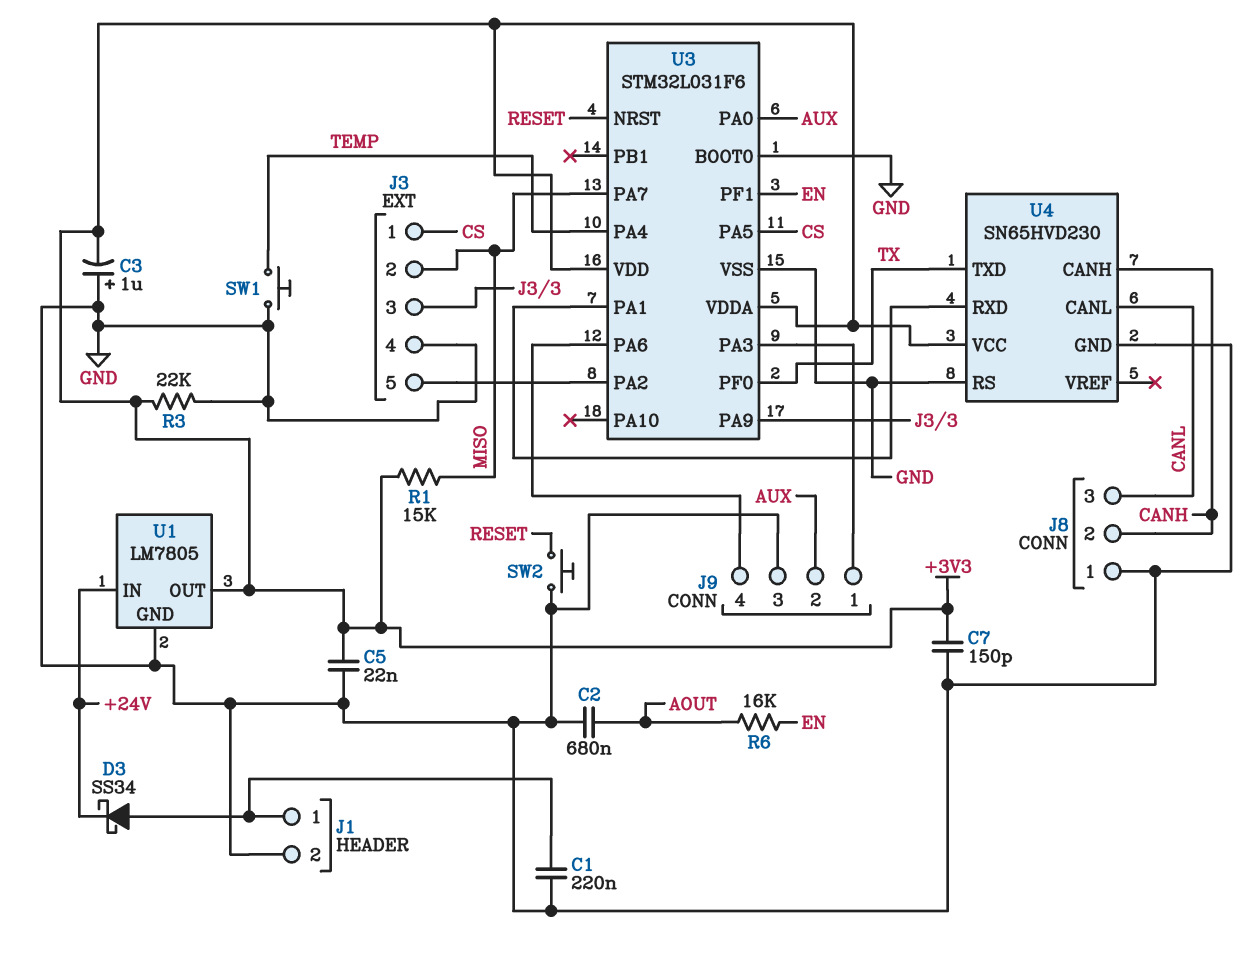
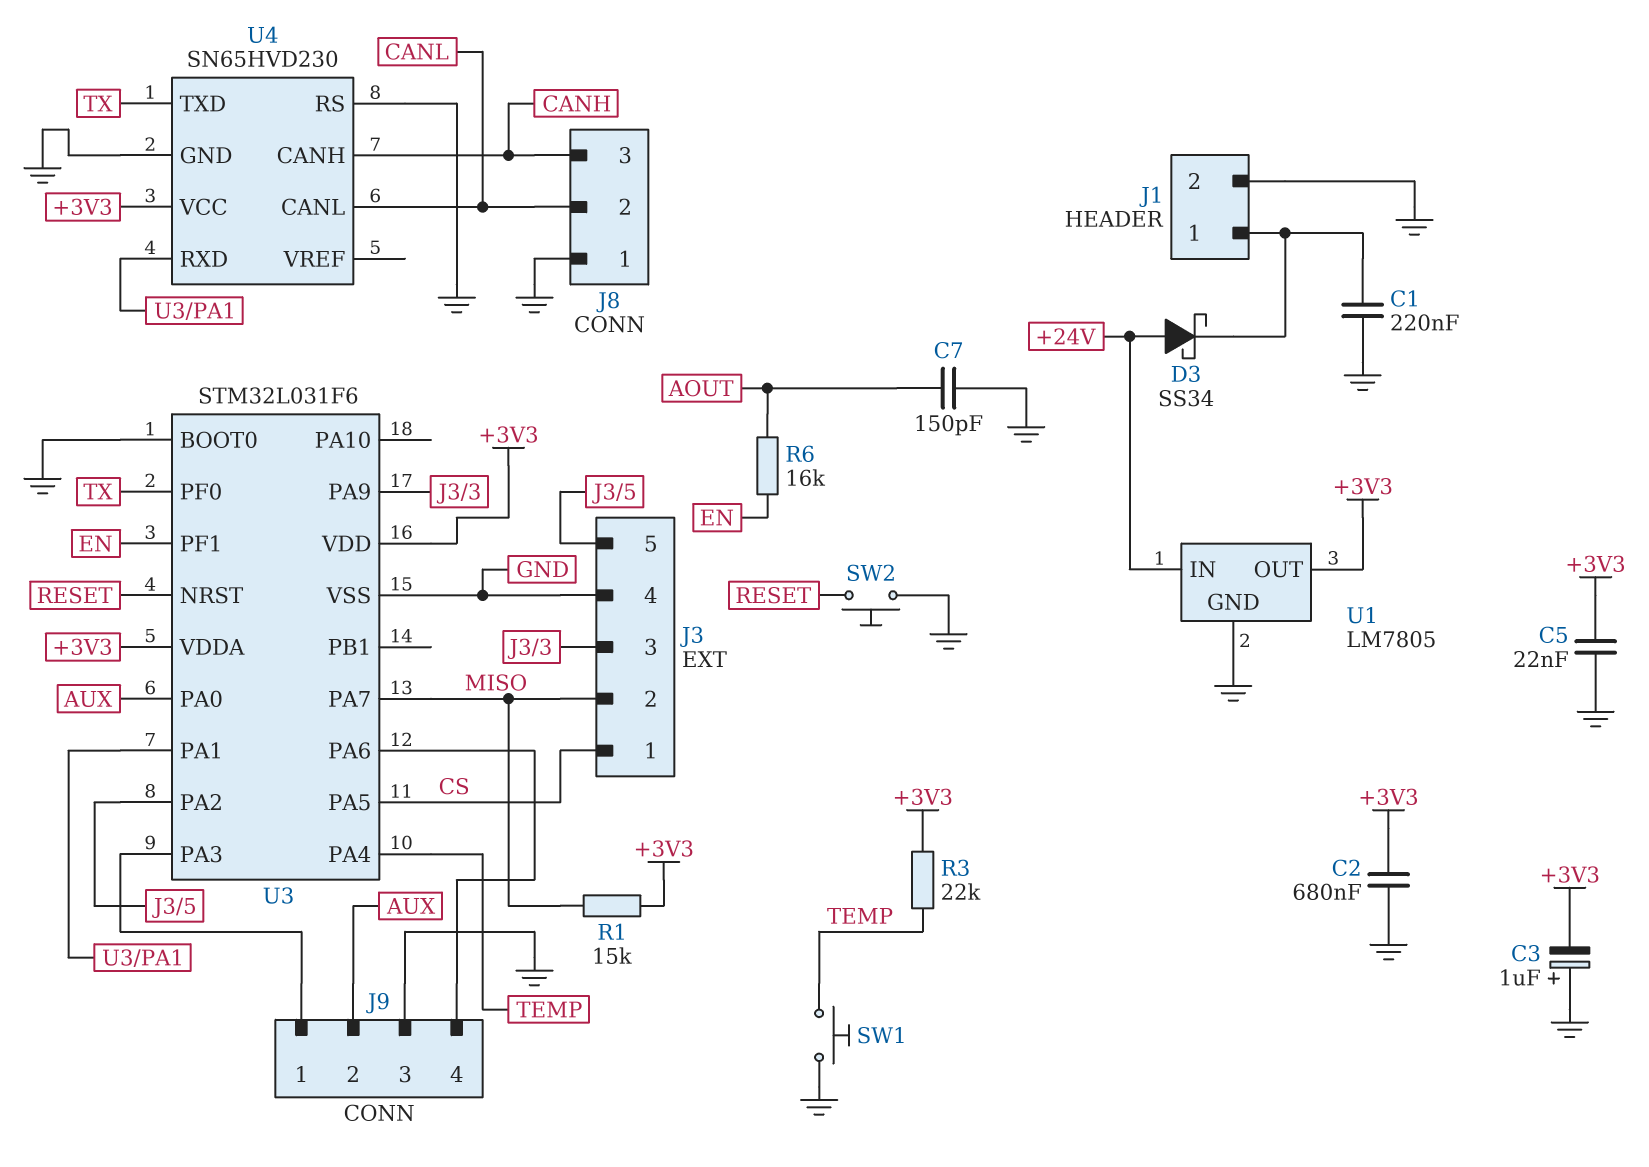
C2: 680nF (AOUT, GND) -> 680nF (+3V3, GND)
C7: 150pF (+3V3, GND) -> 150pF (AOUT, GND)
D3: schottky SS34 (A J1/1, K +24V) -> schottky SS34 (A +24V, K J1/1)
J8 pin 2: CANH -> CANL
J8 pin 3: CANL -> CANH
R3: 22k (+3V3, GND) -> 22k (+3V3, TEMP)

